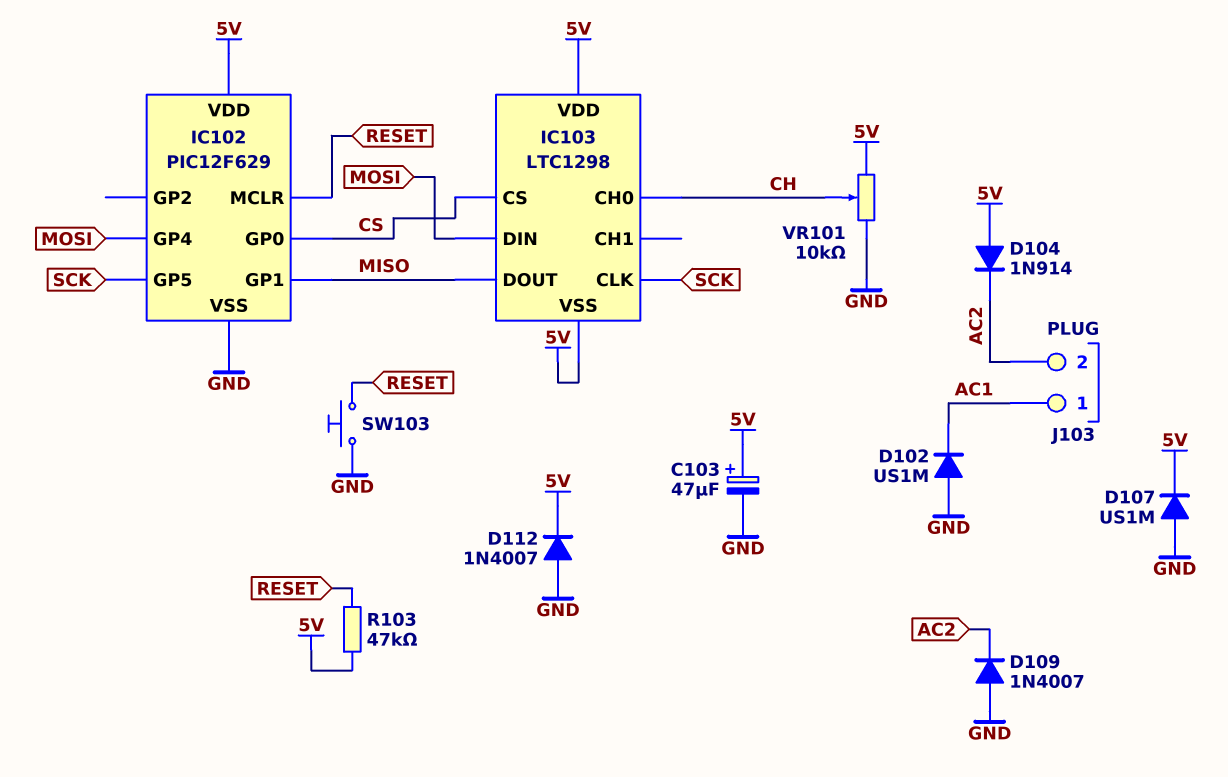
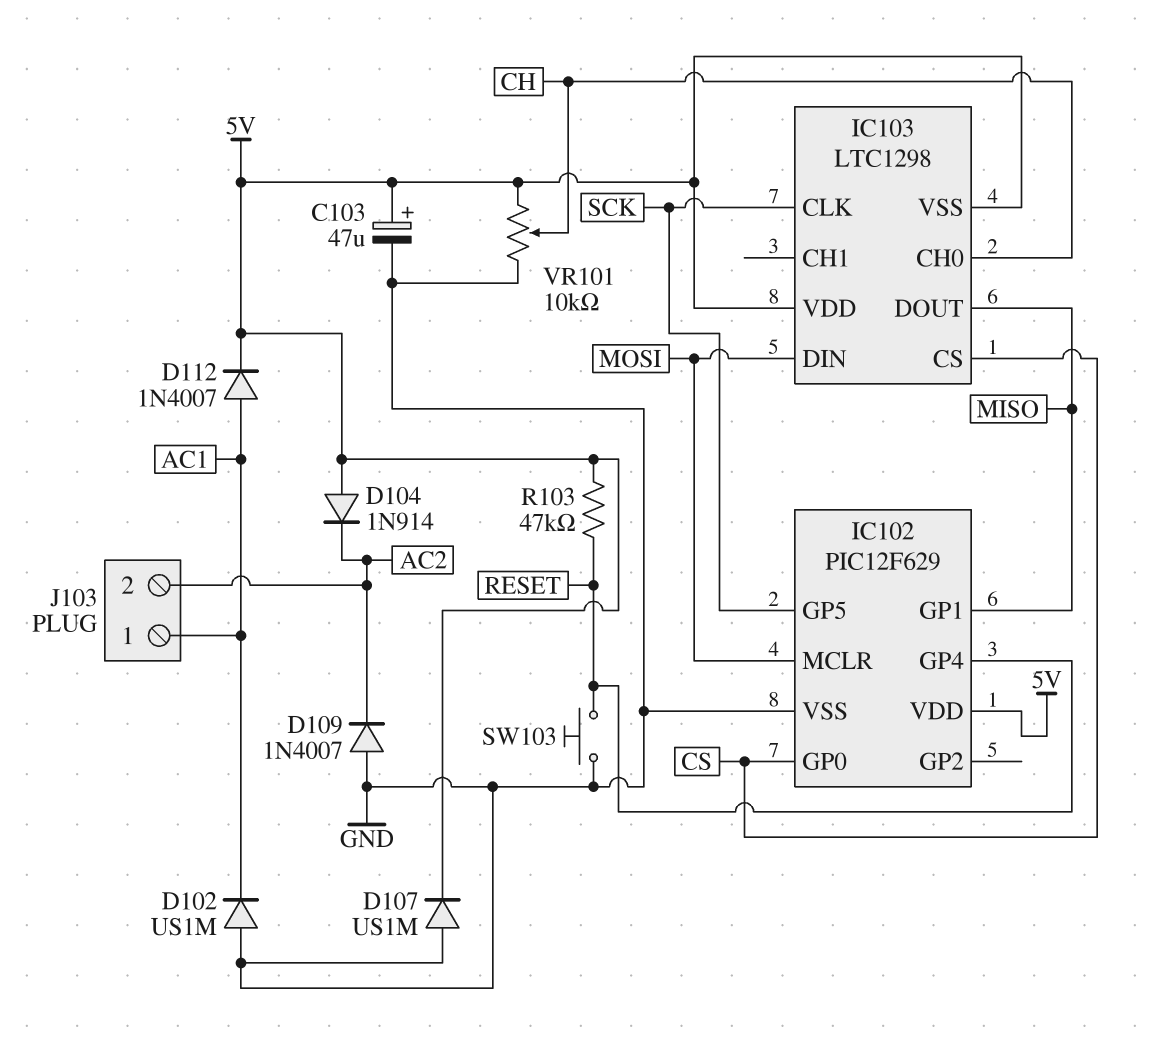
D112: diode 1N4007 (A GND, K 5V) -> diode 1N4007 (A AC1, K 5V)
IC102 pin GP4: MOSI -> RESET
IC102 pin MCLR: RESET -> MOSI

